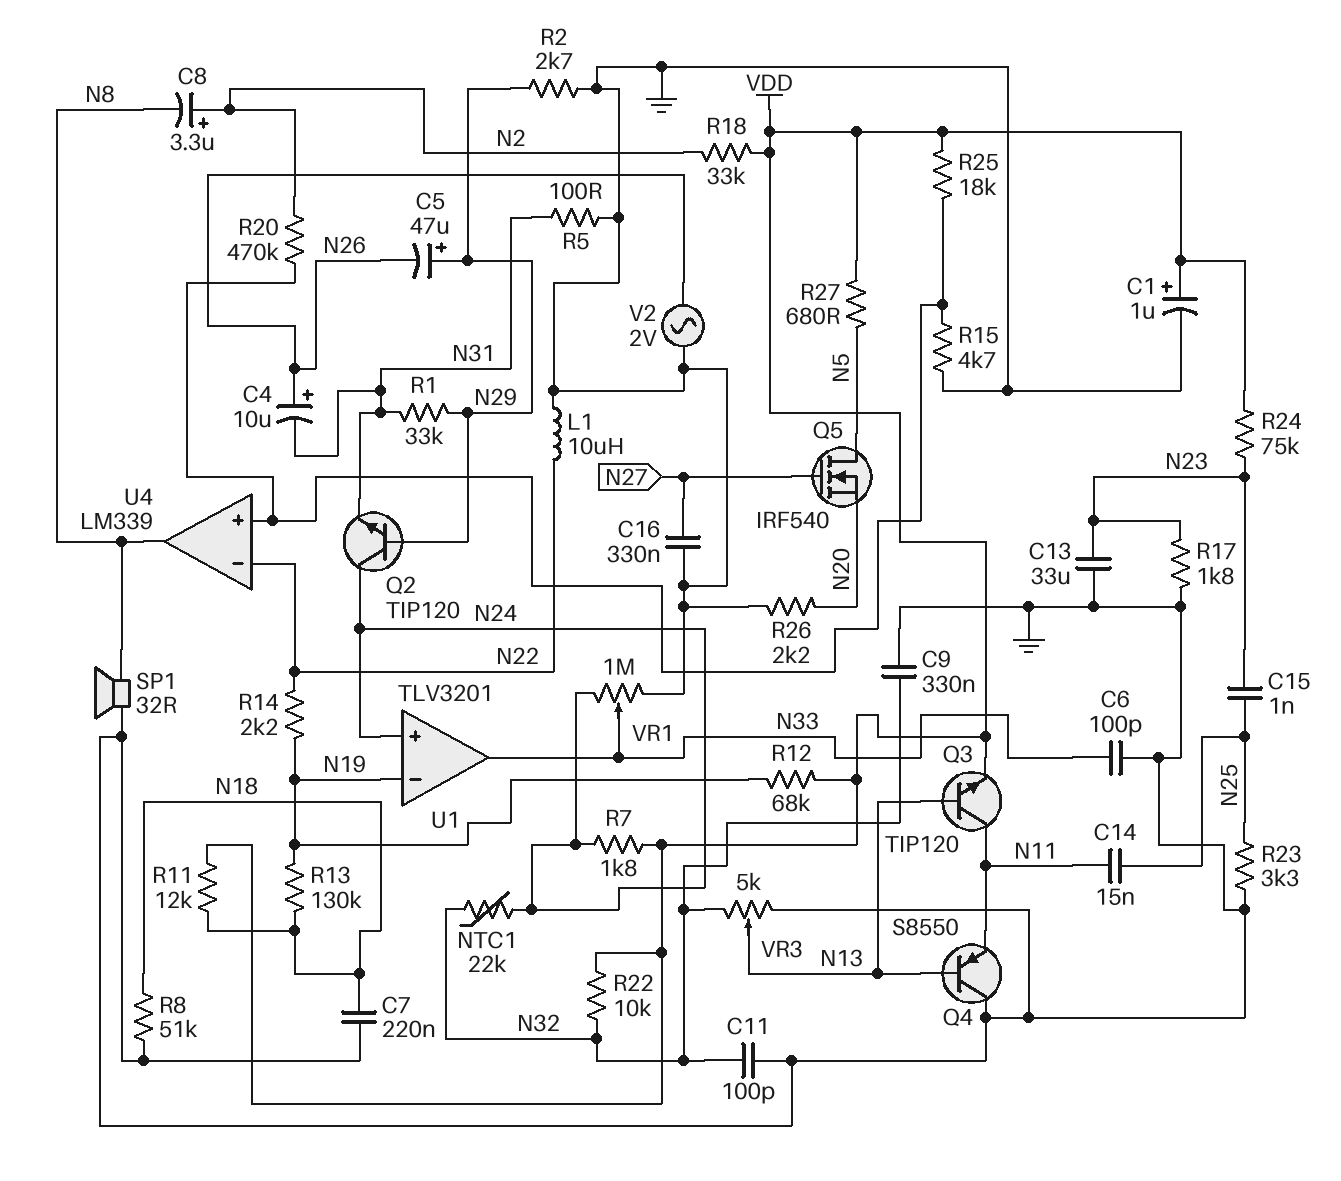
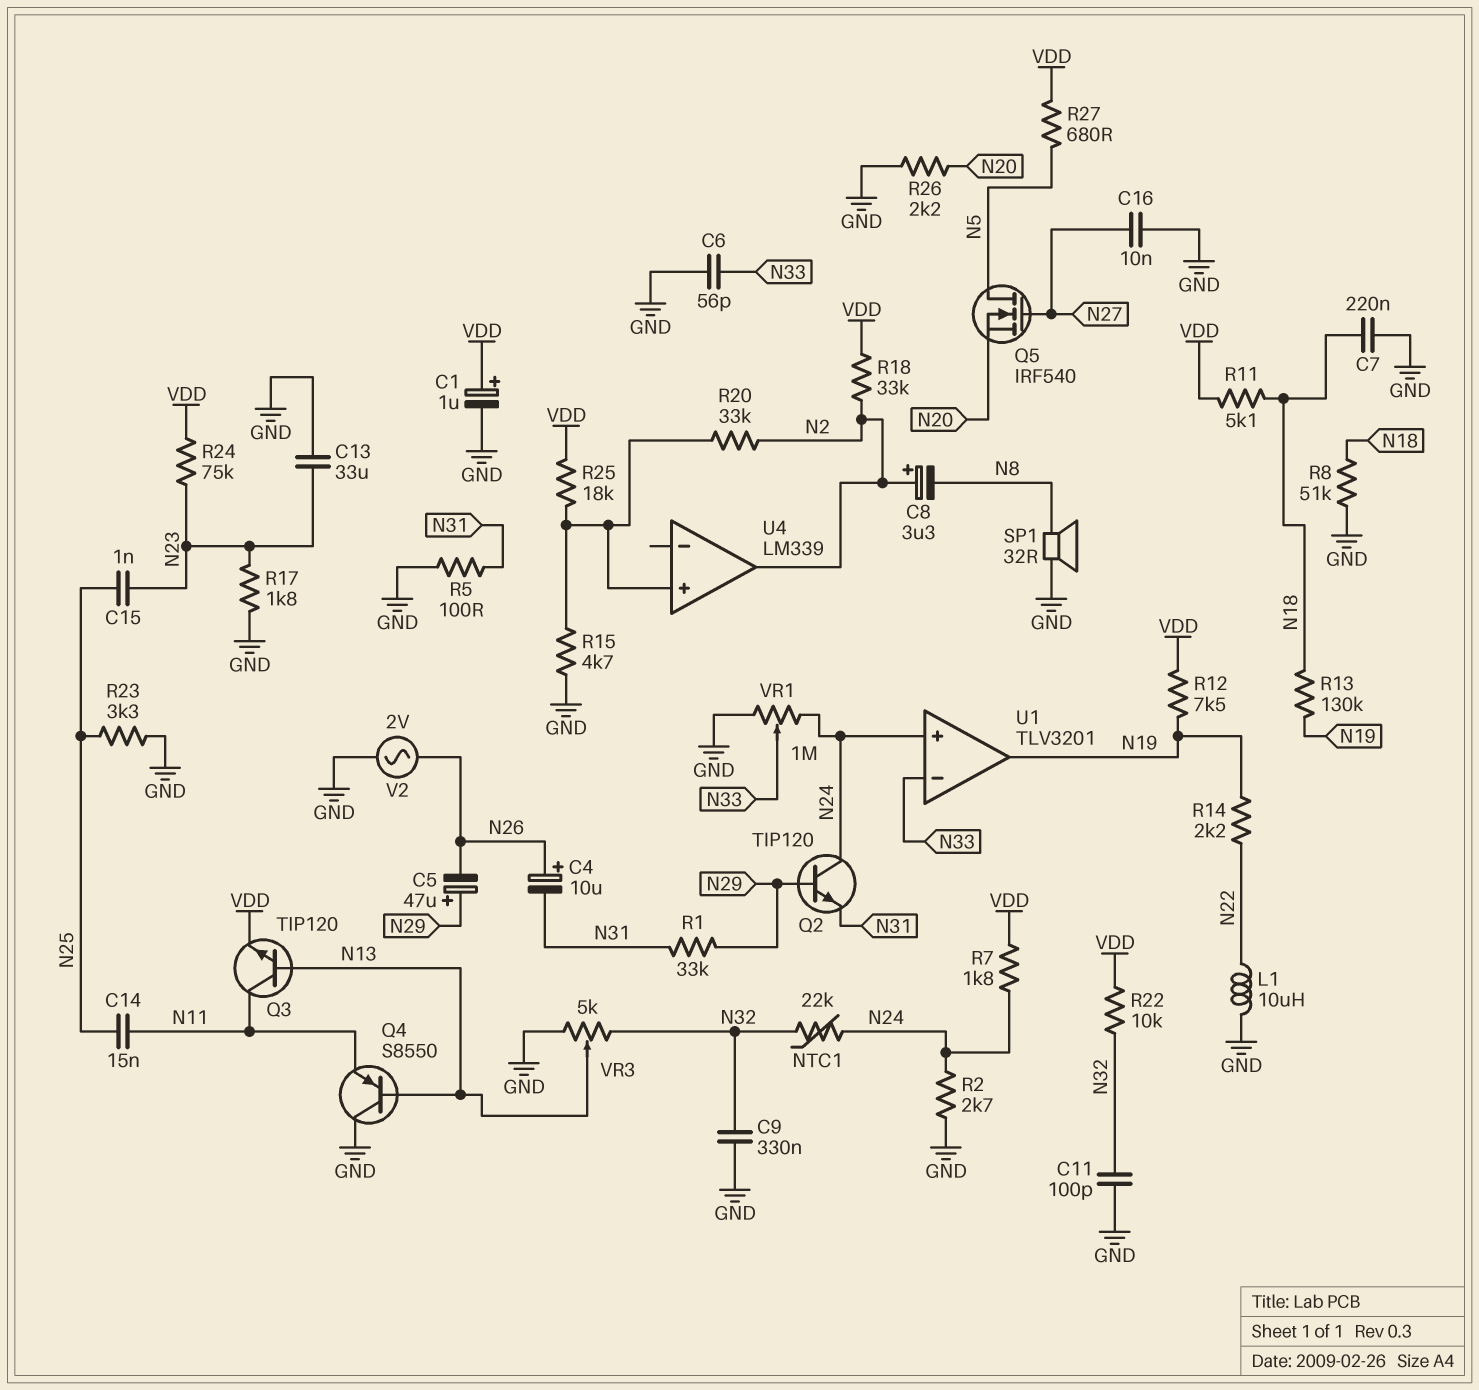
C6: 100pF (GND, N33) -> 56pF (GND, N33)
C16: 330nF (GND, N27) -> 10nF (GND, N27)
R2: 2.7k (GND, N29) -> 2.7k (GND, N24)
R11: 12k (N18, VDD) -> 5.1k (N18, VDD)
R12: 68k (N19, VDD) -> 7.5k (N19, VDD)
R20: 470k (N2, U4/in+) -> 33k (N2, U4/in+)
U1 pin in-: N19 -> N33
U1 pin out: N33 -> N19
U4 pin in-: N22 -> none
U4 pin out: N8 -> N2

